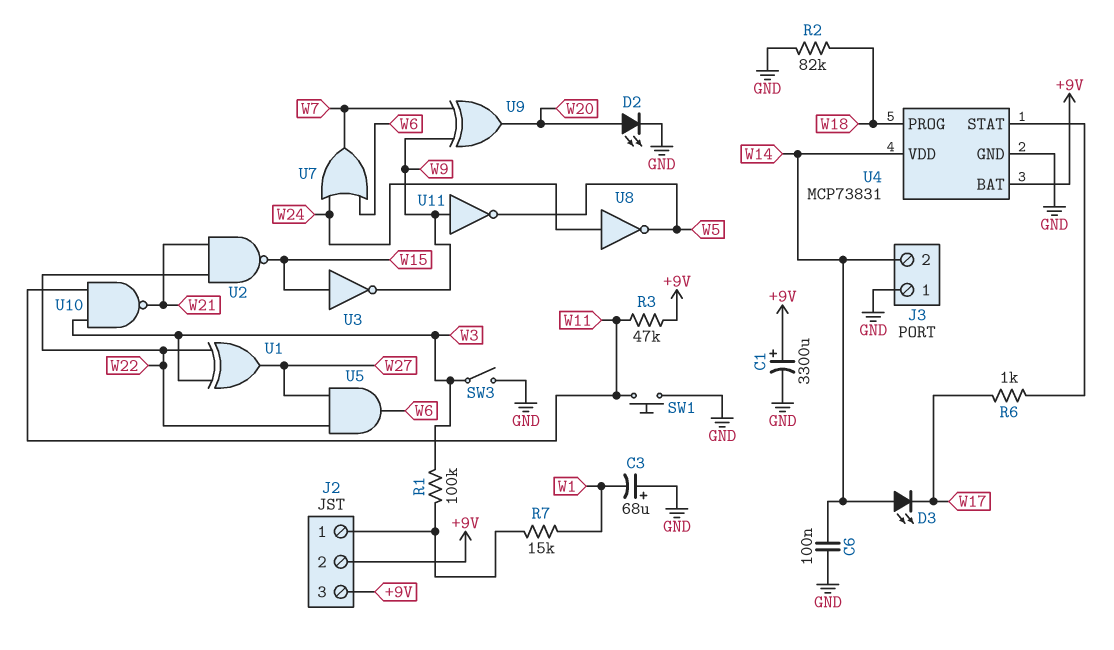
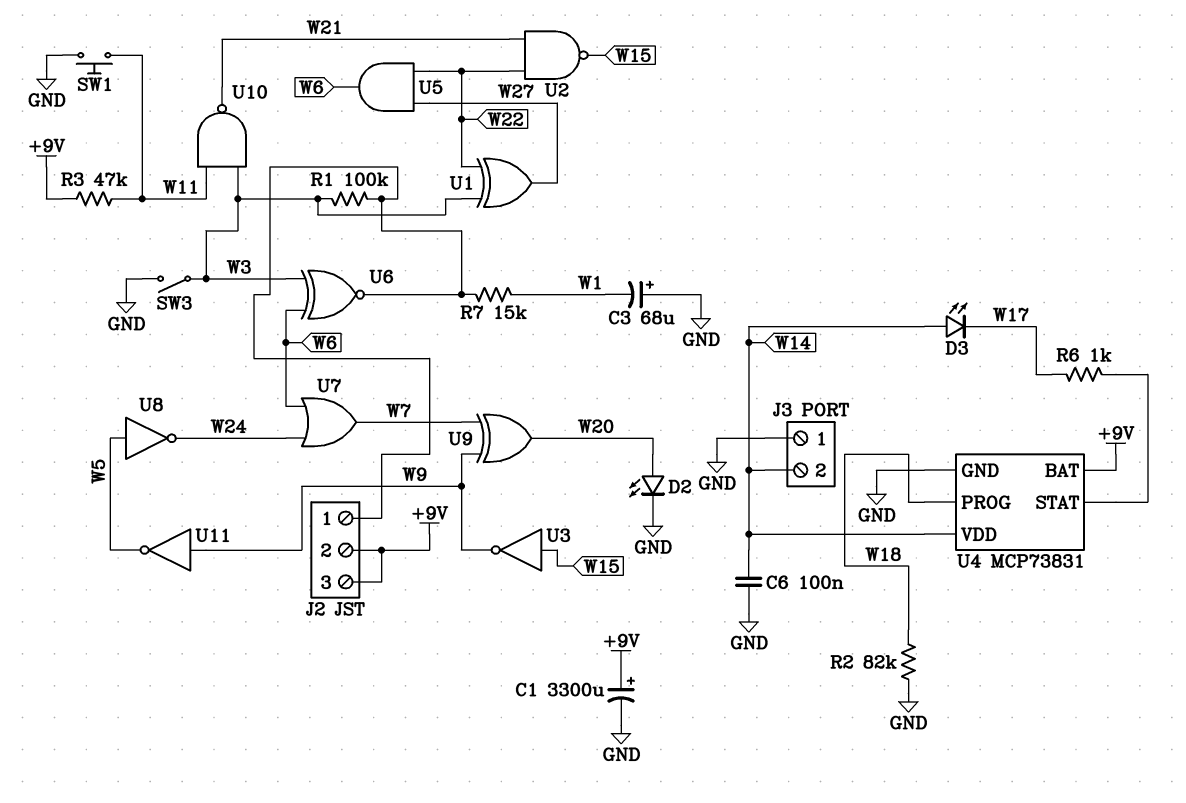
U6: none -> XNOR (in W3, in W6, out J2/1)
U8: NOT (in W24, out W5) -> NOT (in W5, out W24)

